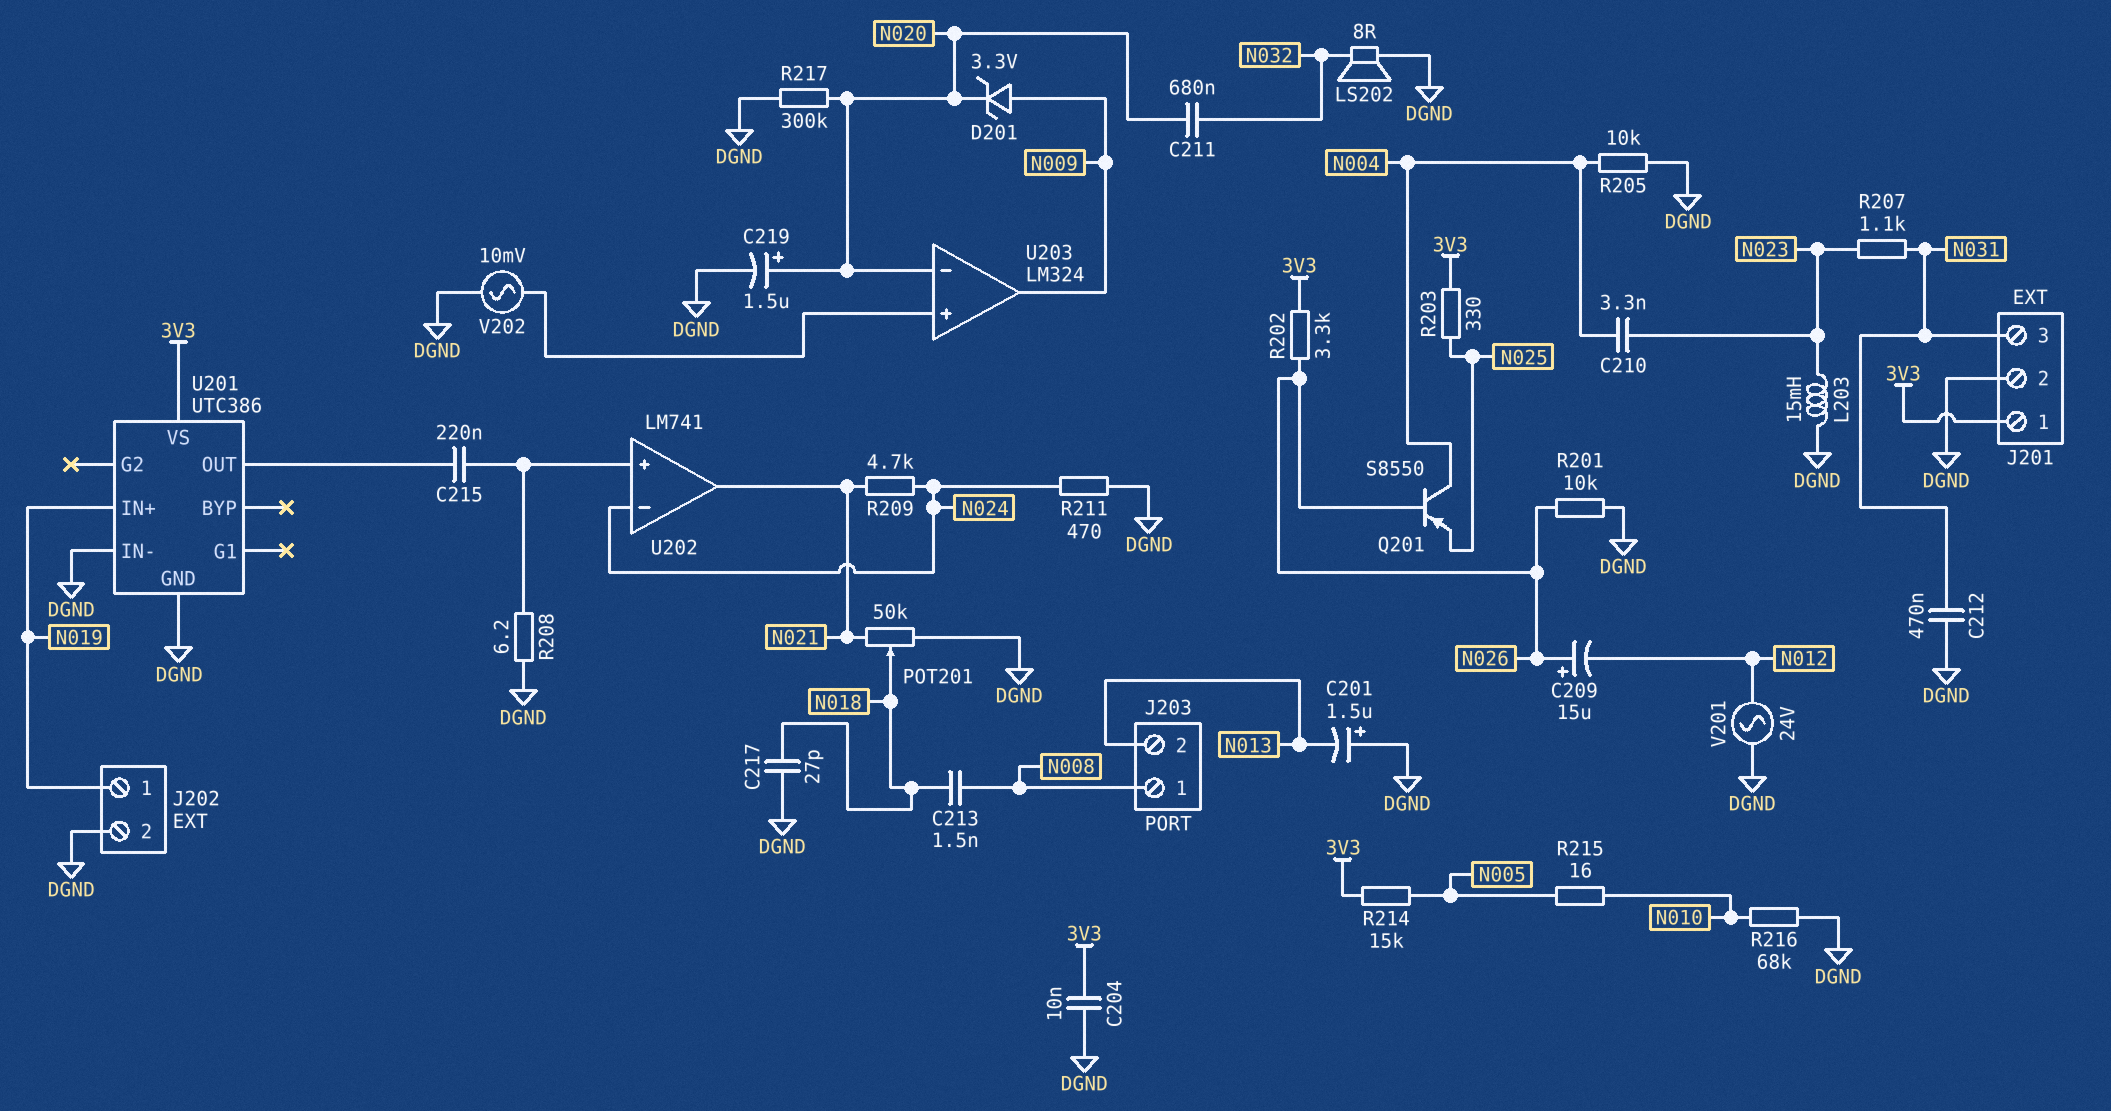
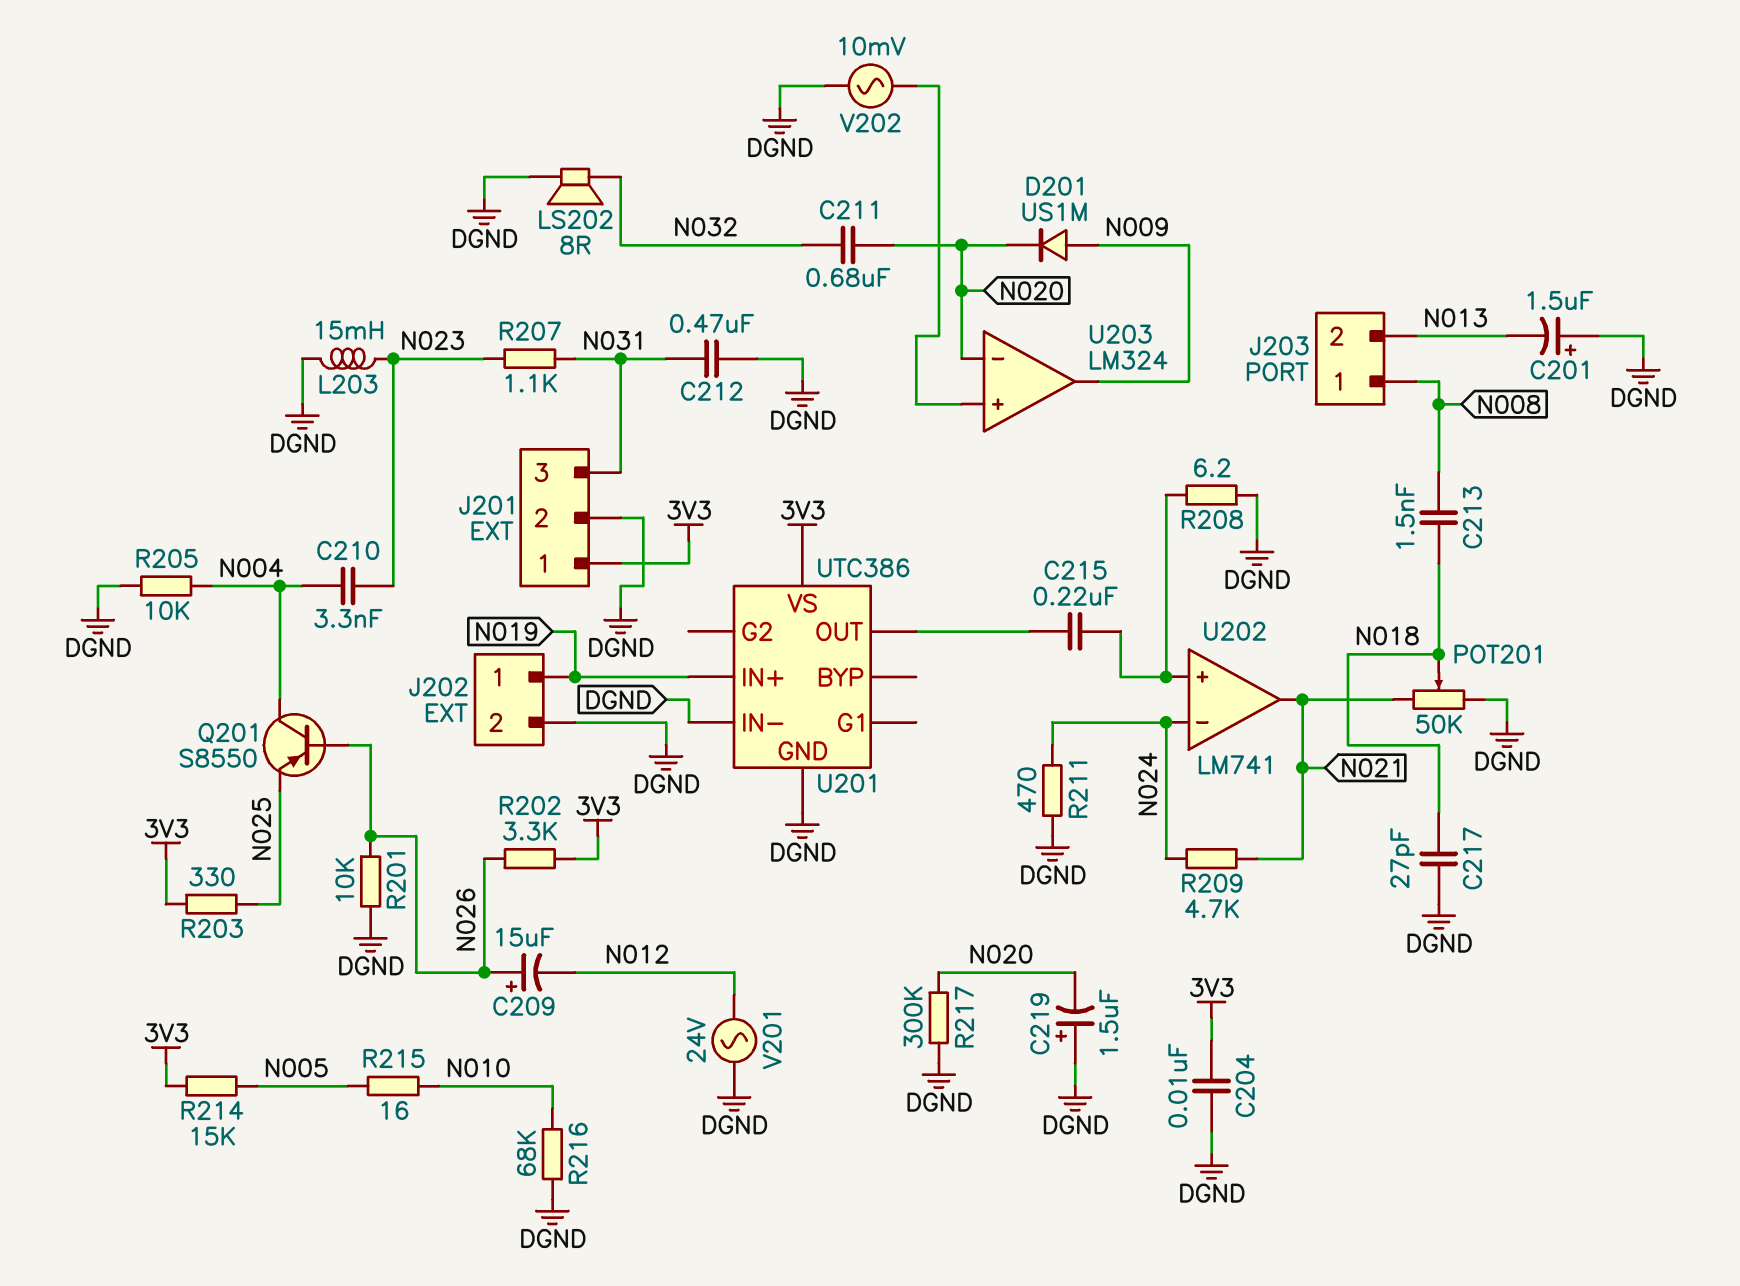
C219: 1.5uF (plus N020, minus DGND) -> 1.5uF (plus DGND, minus N020)
D201: zener 3.3V (A N009, K N020) -> diode US1M (A N009, K N020)

